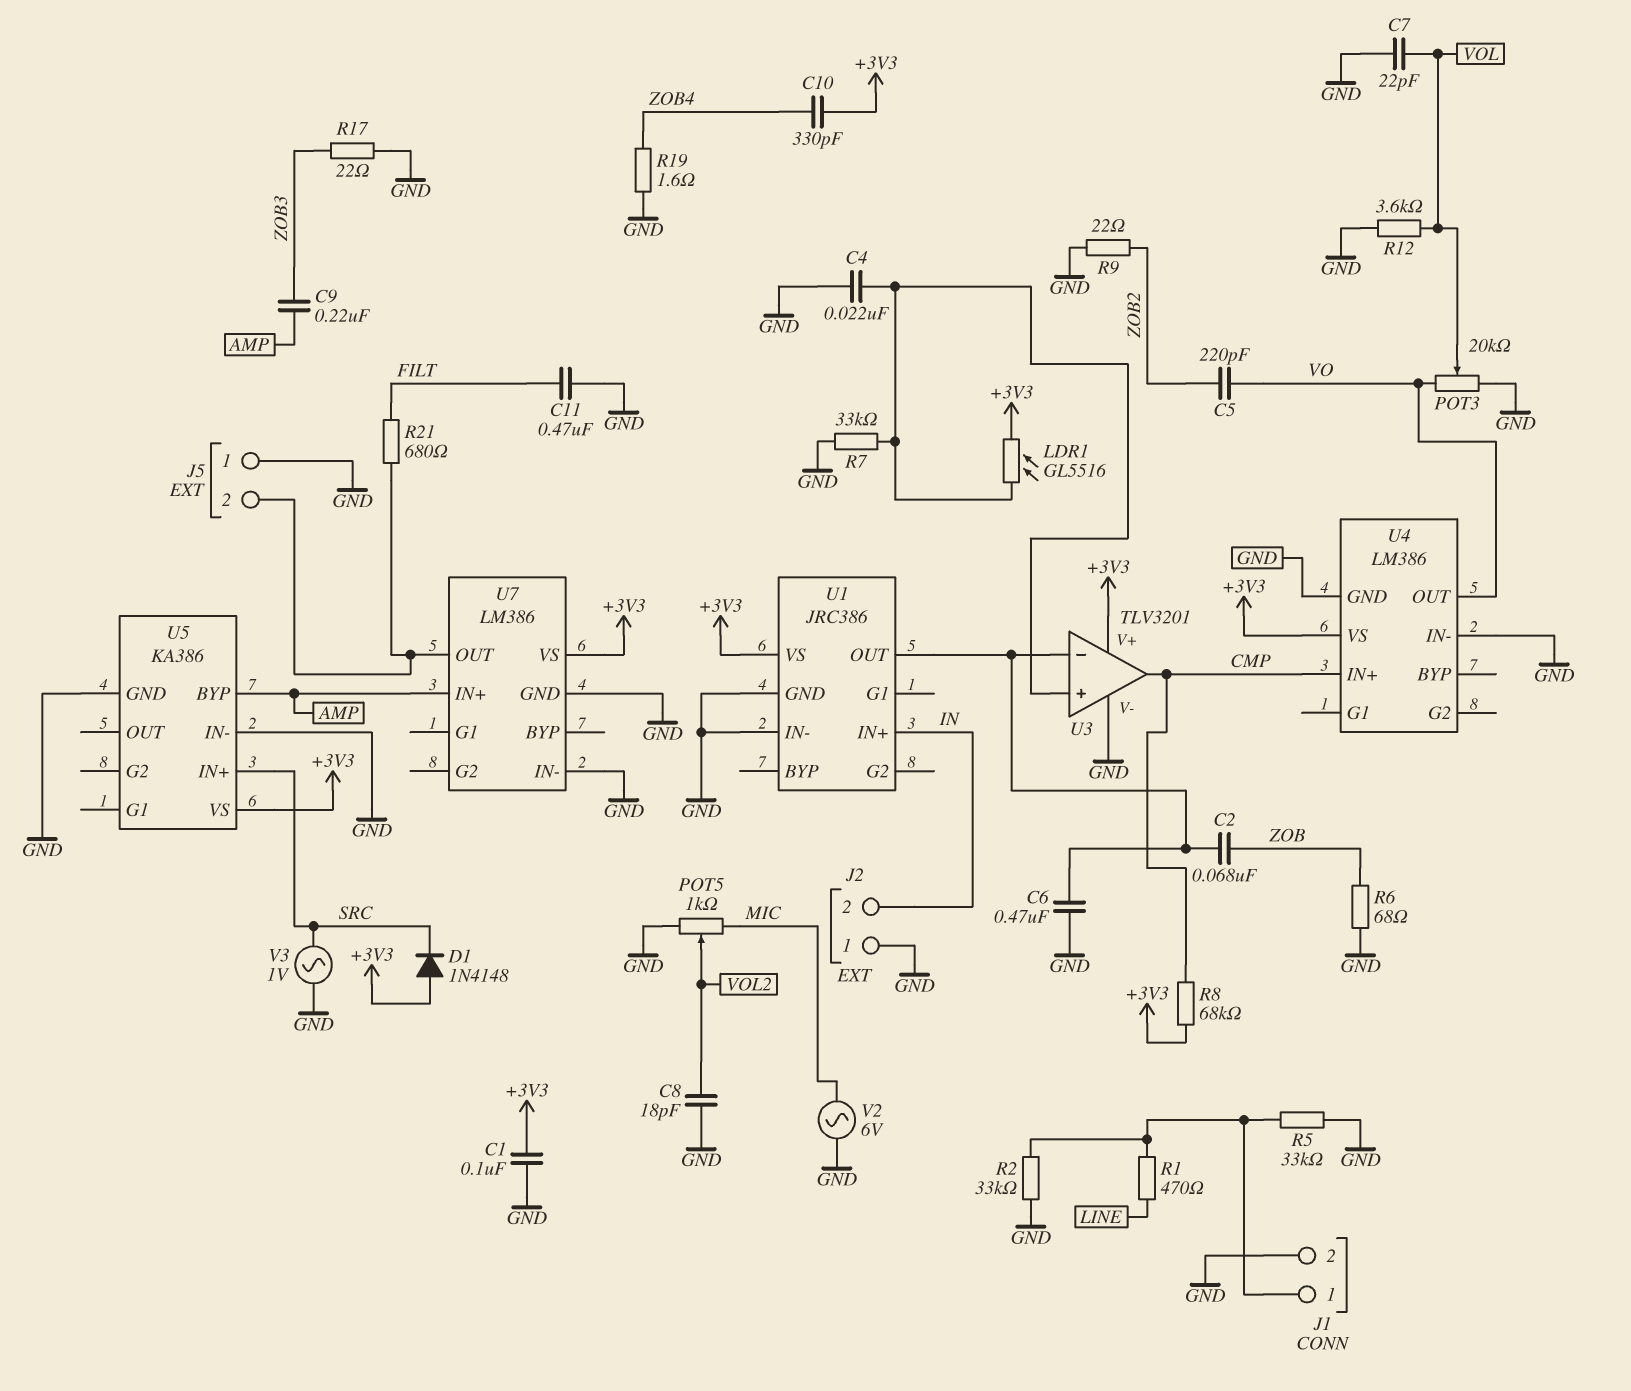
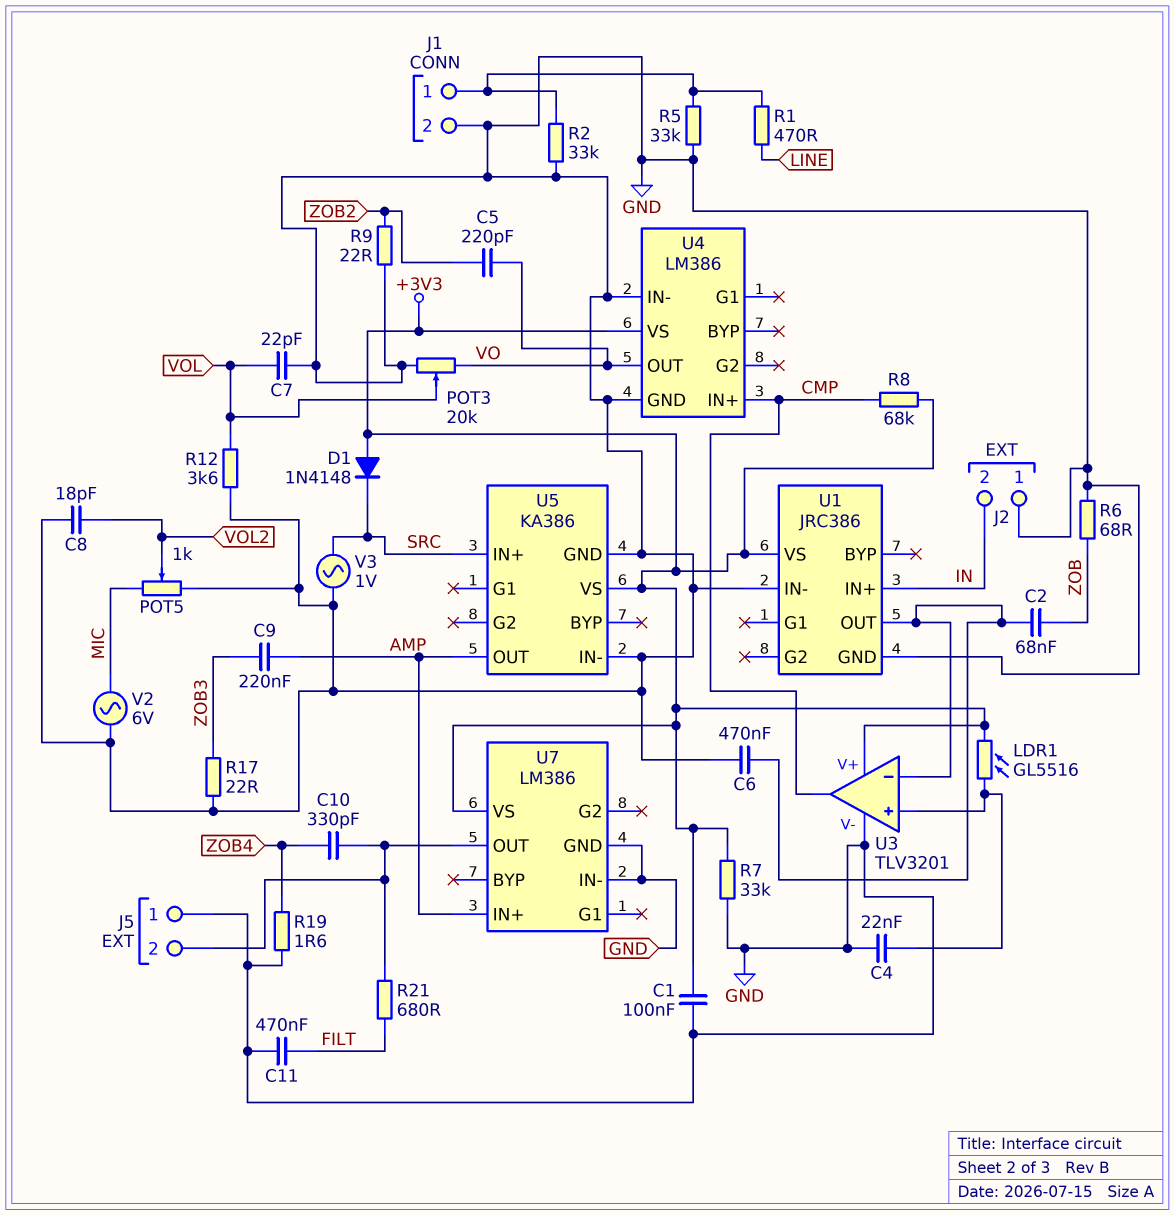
C10: 330pF (+3V3, ZOB4) -> 330pF (J5/2, ZOB4)
R7: 33k (GND, U3/in+) -> 33k (+3V3, GND)
U5 pin BYP: AMP -> none
U5 pin OUT: none -> AMP

